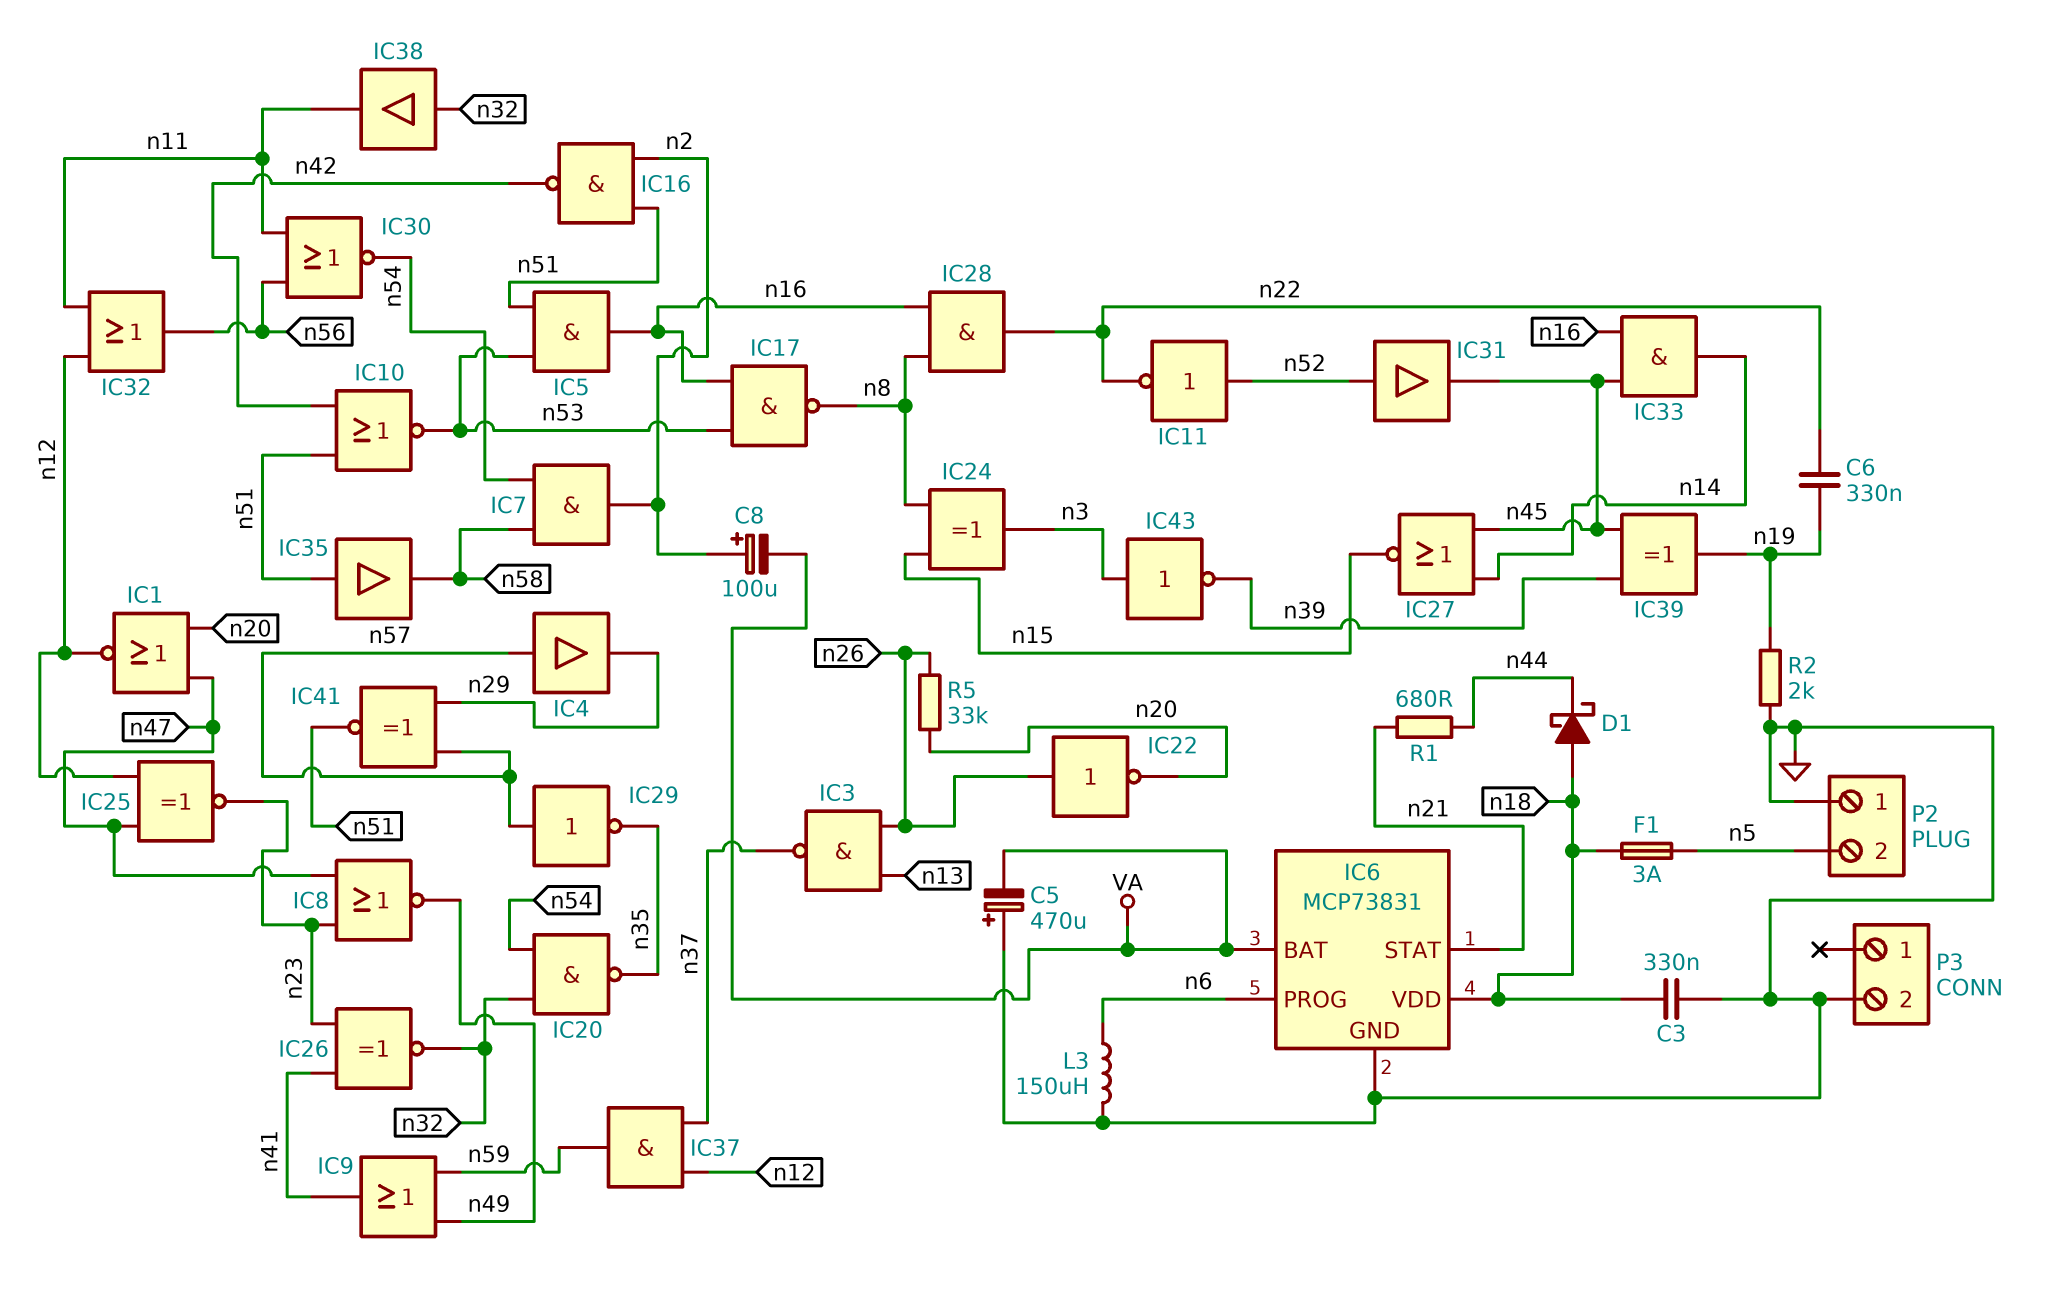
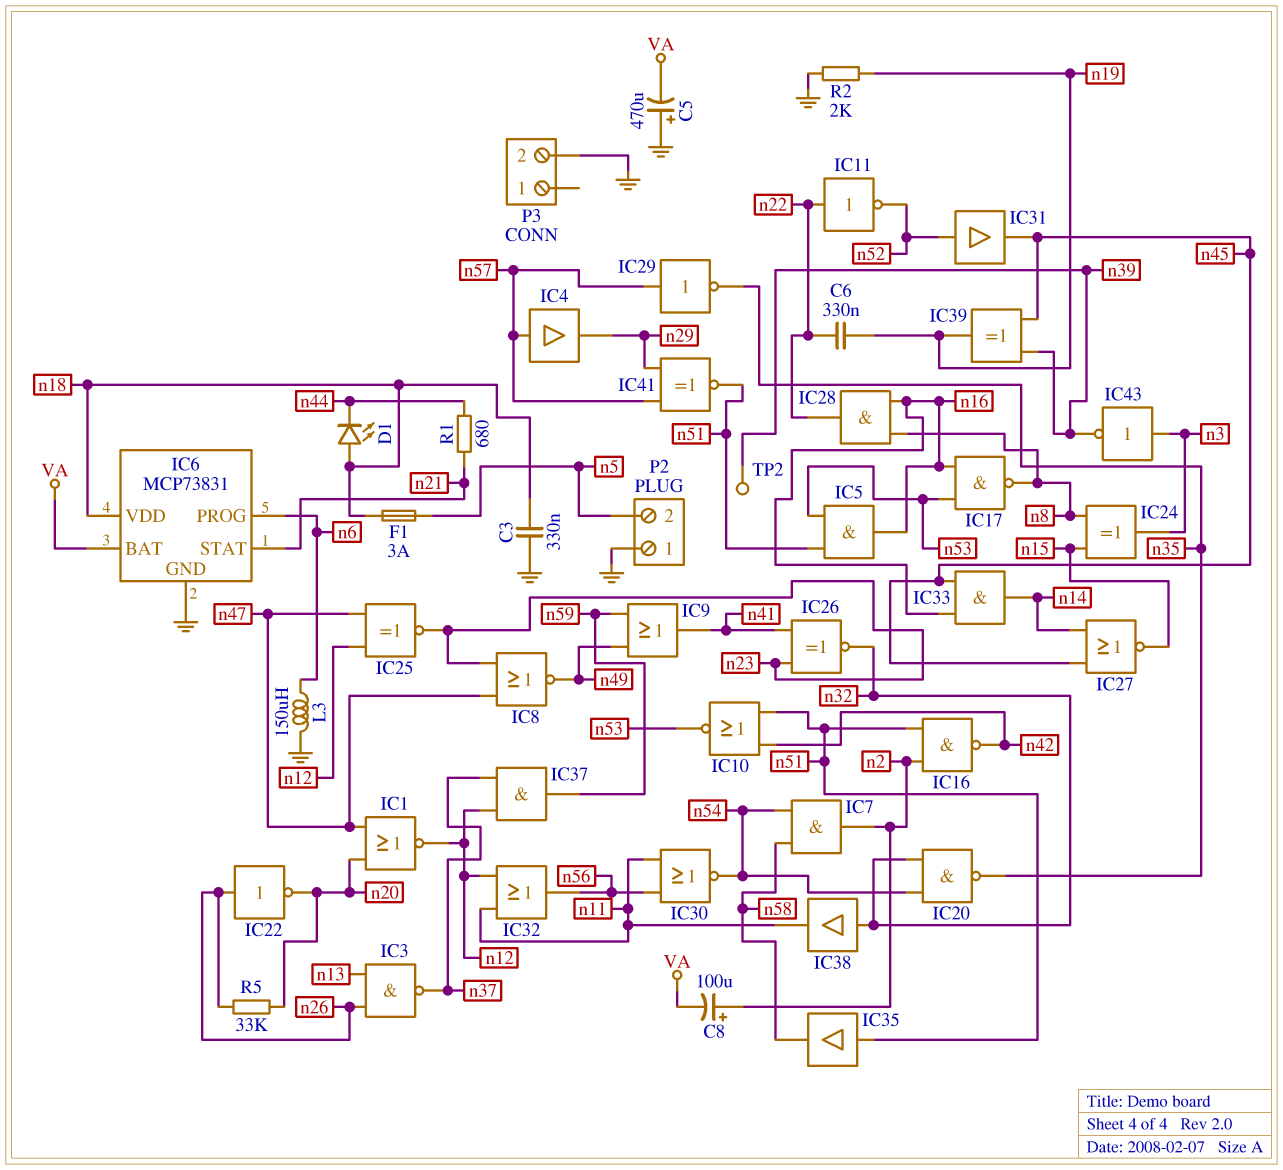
D1: schottky (A n18, K n44) -> LED (A n18, K n44)
IC11: NOT (in n52, out n22) -> NOT (in n22, out n52)
TP2: none -> test point (n39)

